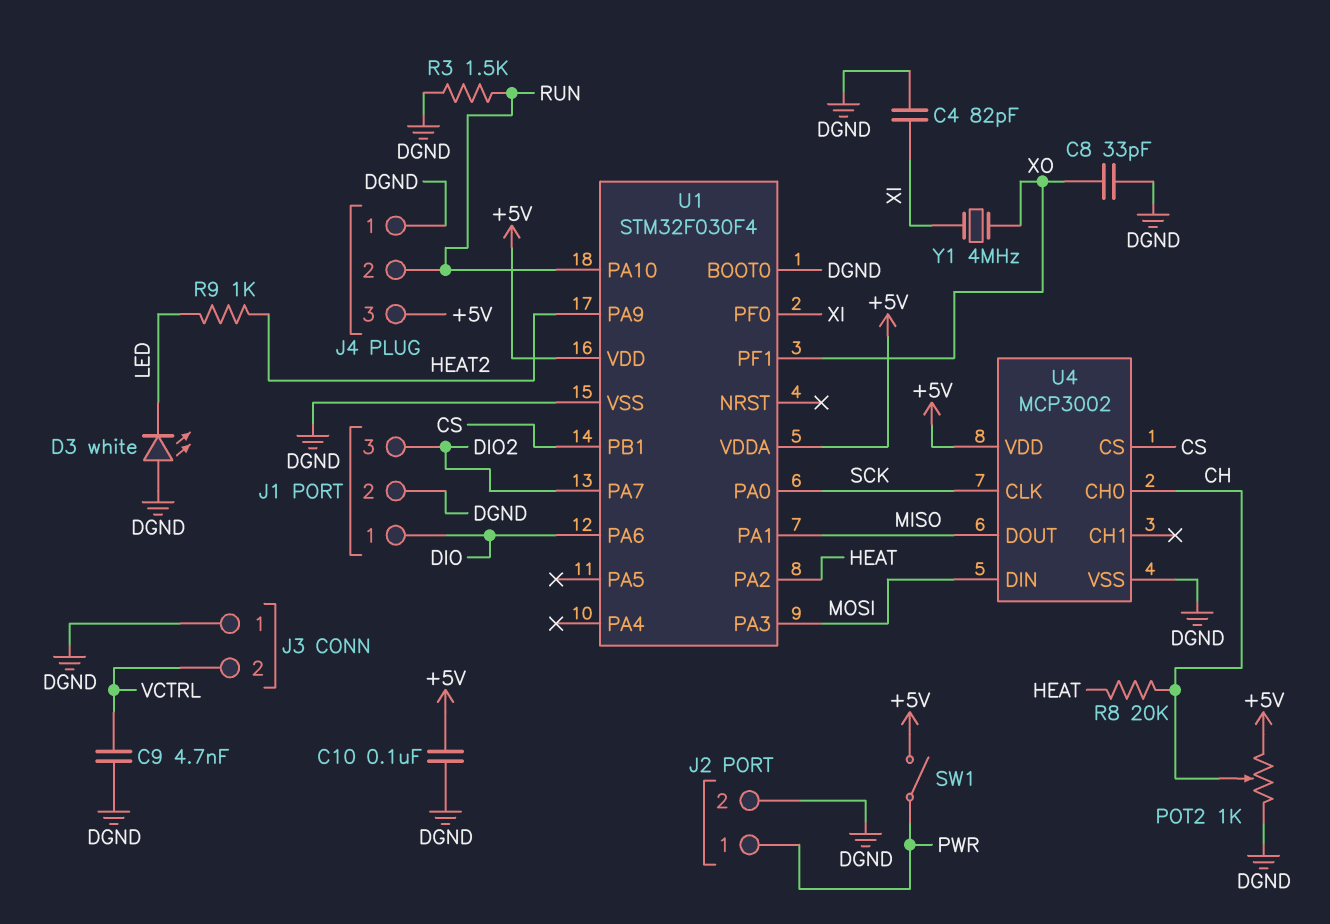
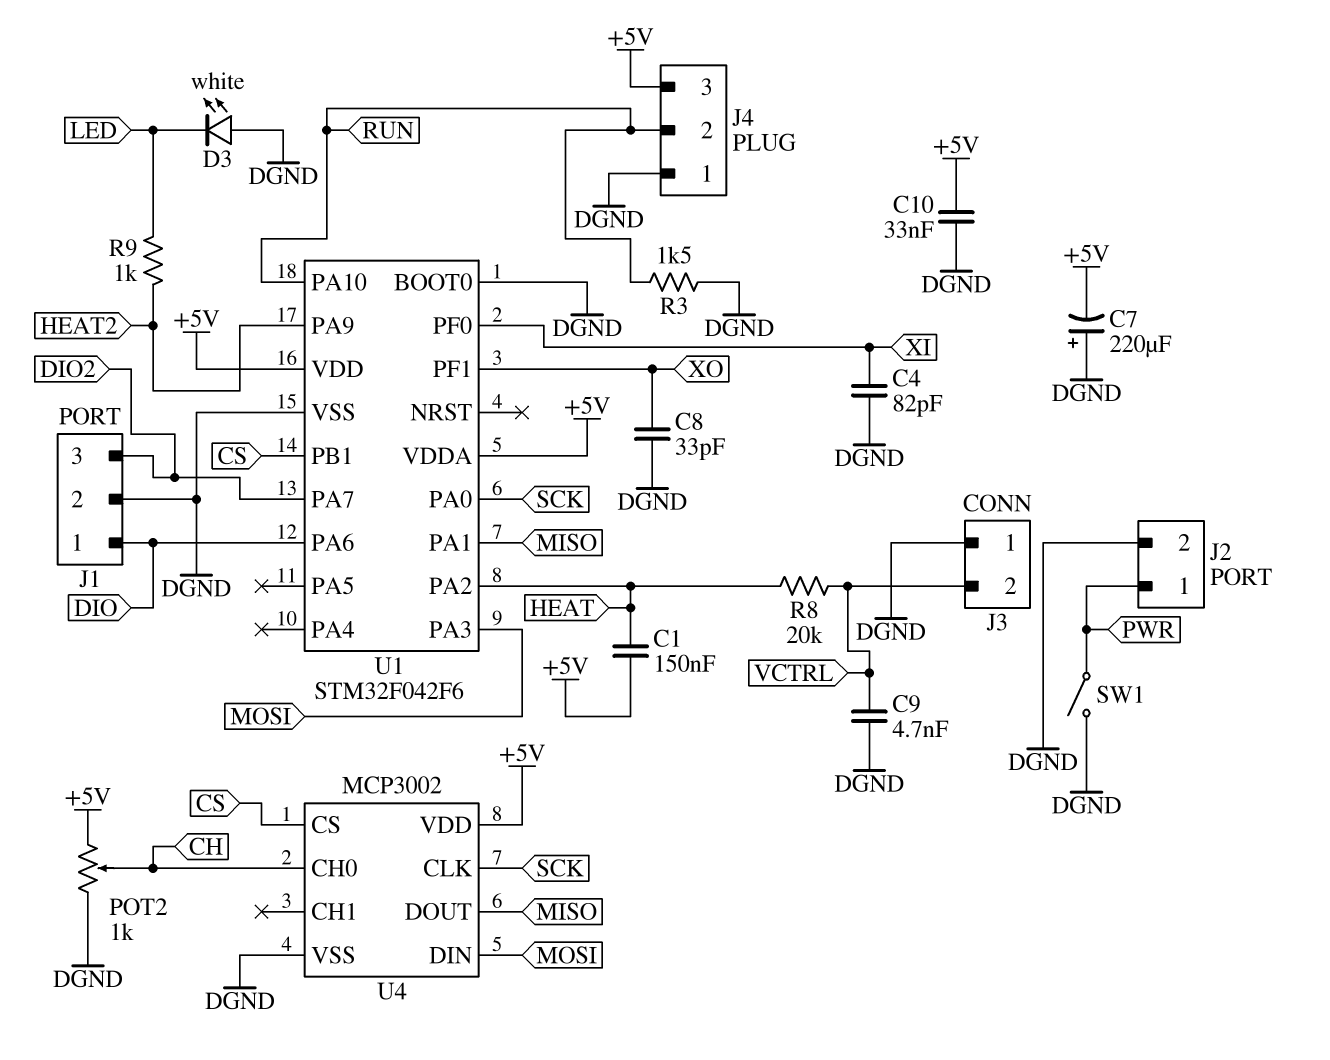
C1: none -> 150nF (+5V, HEAT)
C7: none -> 220uF (plus DGND, minus +5V)
C10: 100nF (+5V, DGND) -> 33nF (+5V, DGND)
R8: 20k (CH, HEAT) -> 20k (HEAT, VCTRL)
SW1: switch (+5V, PWR) -> switch (DGND, PWR)
U1: STM32F030F4 -> STM32F042F6
Y1: 4MHz (XI, XO) -> none

